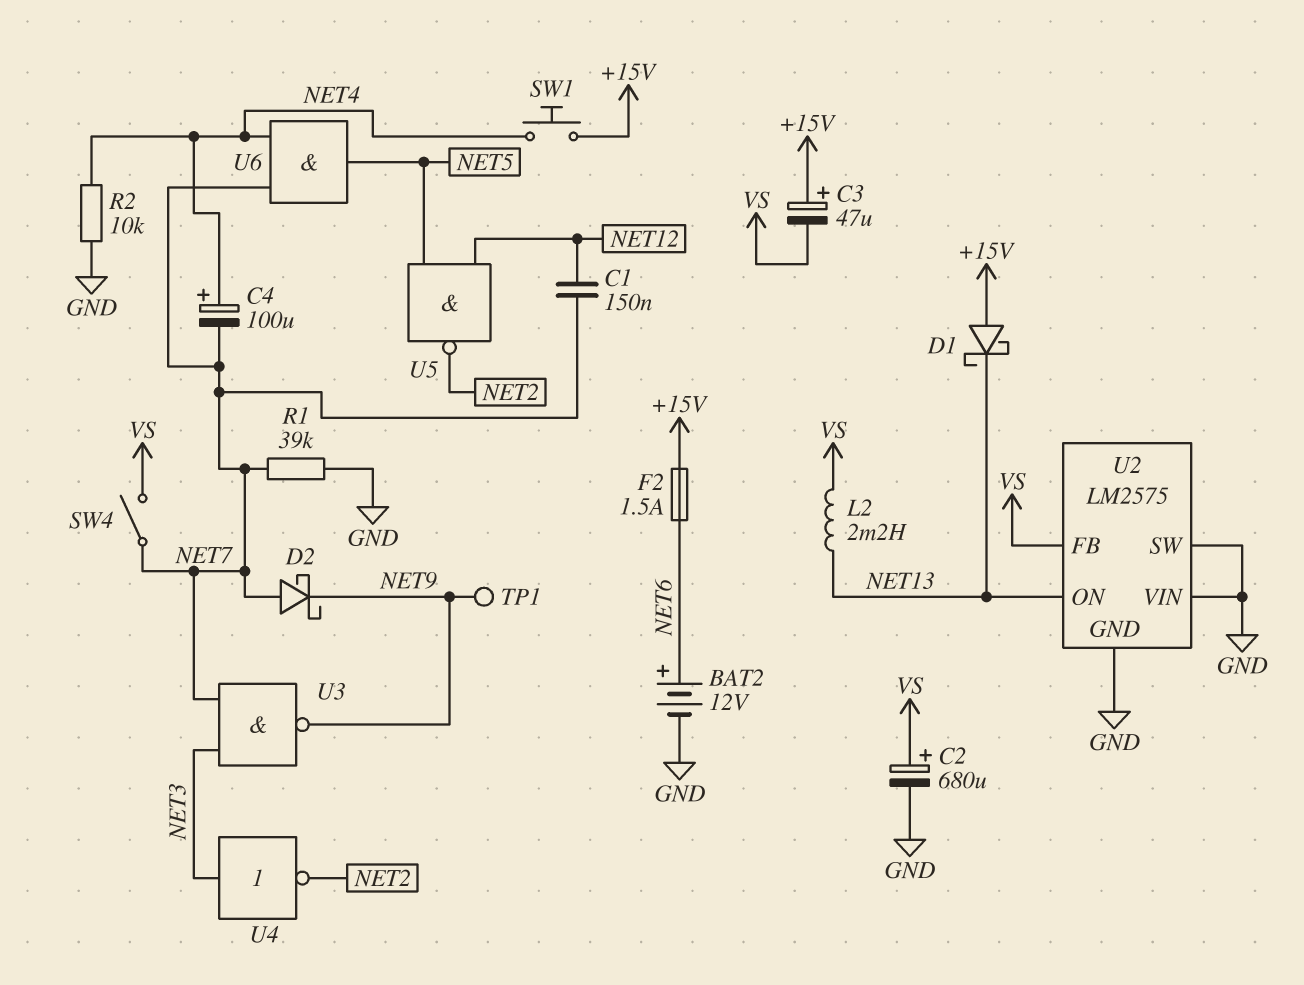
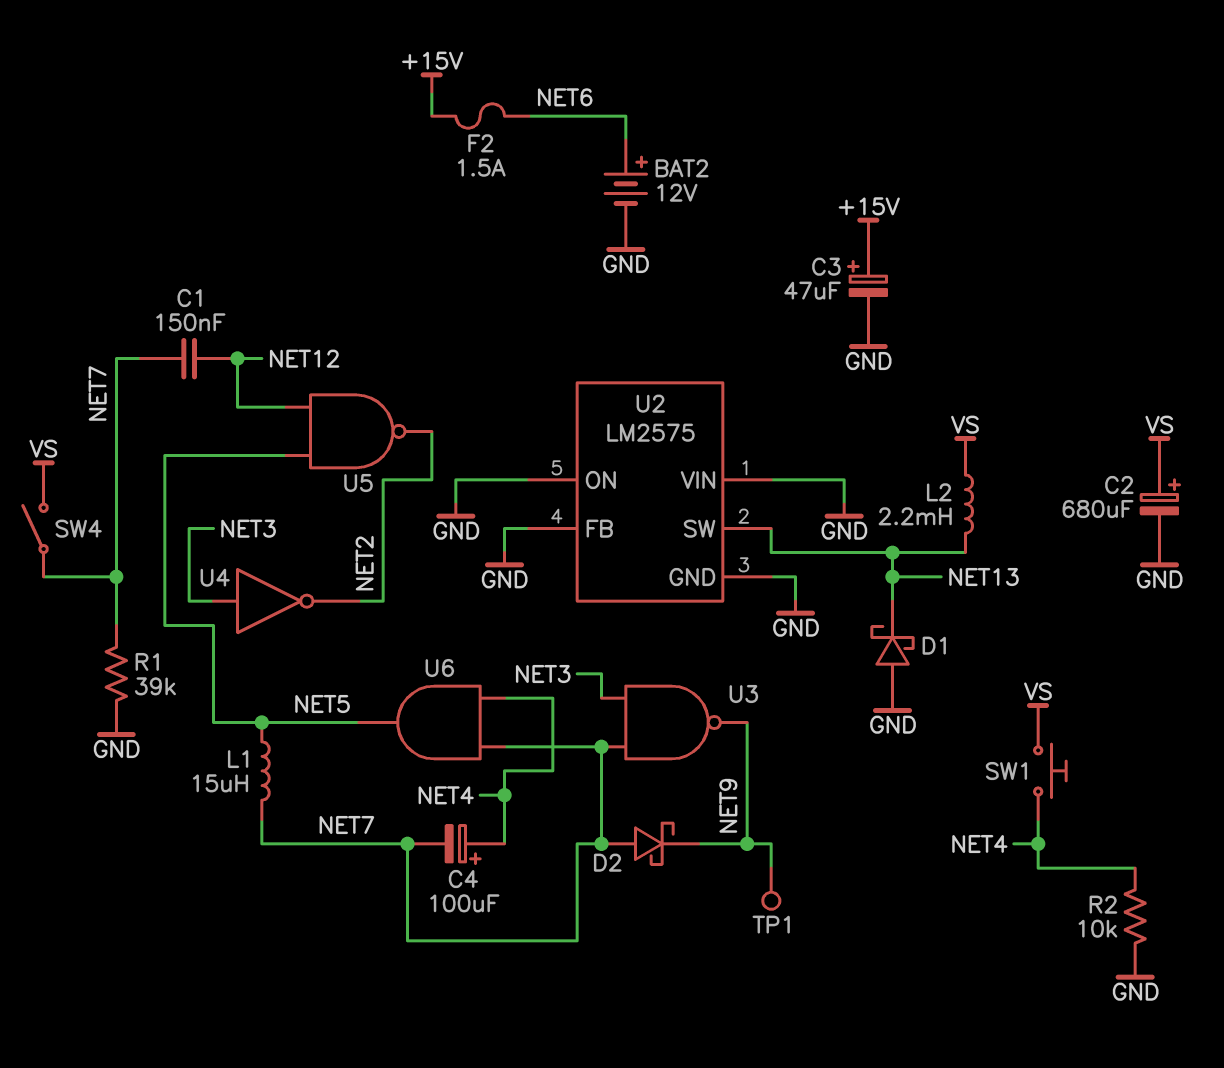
C3: 47uF (plus +15V, minus VS) -> 47uF (plus +15V, minus GND)
D1: schottky (A +15V, K NET13) -> schottky (A GND, K NET13)
L1: none -> 15uH (NET5, NET7)
SW1: button (+15V, NET4) -> button (NET4, VS)
U2 pin FB: VS -> GND
U2 pin ON: NET13 -> GND
U2 pin SW: GND -> NET13

